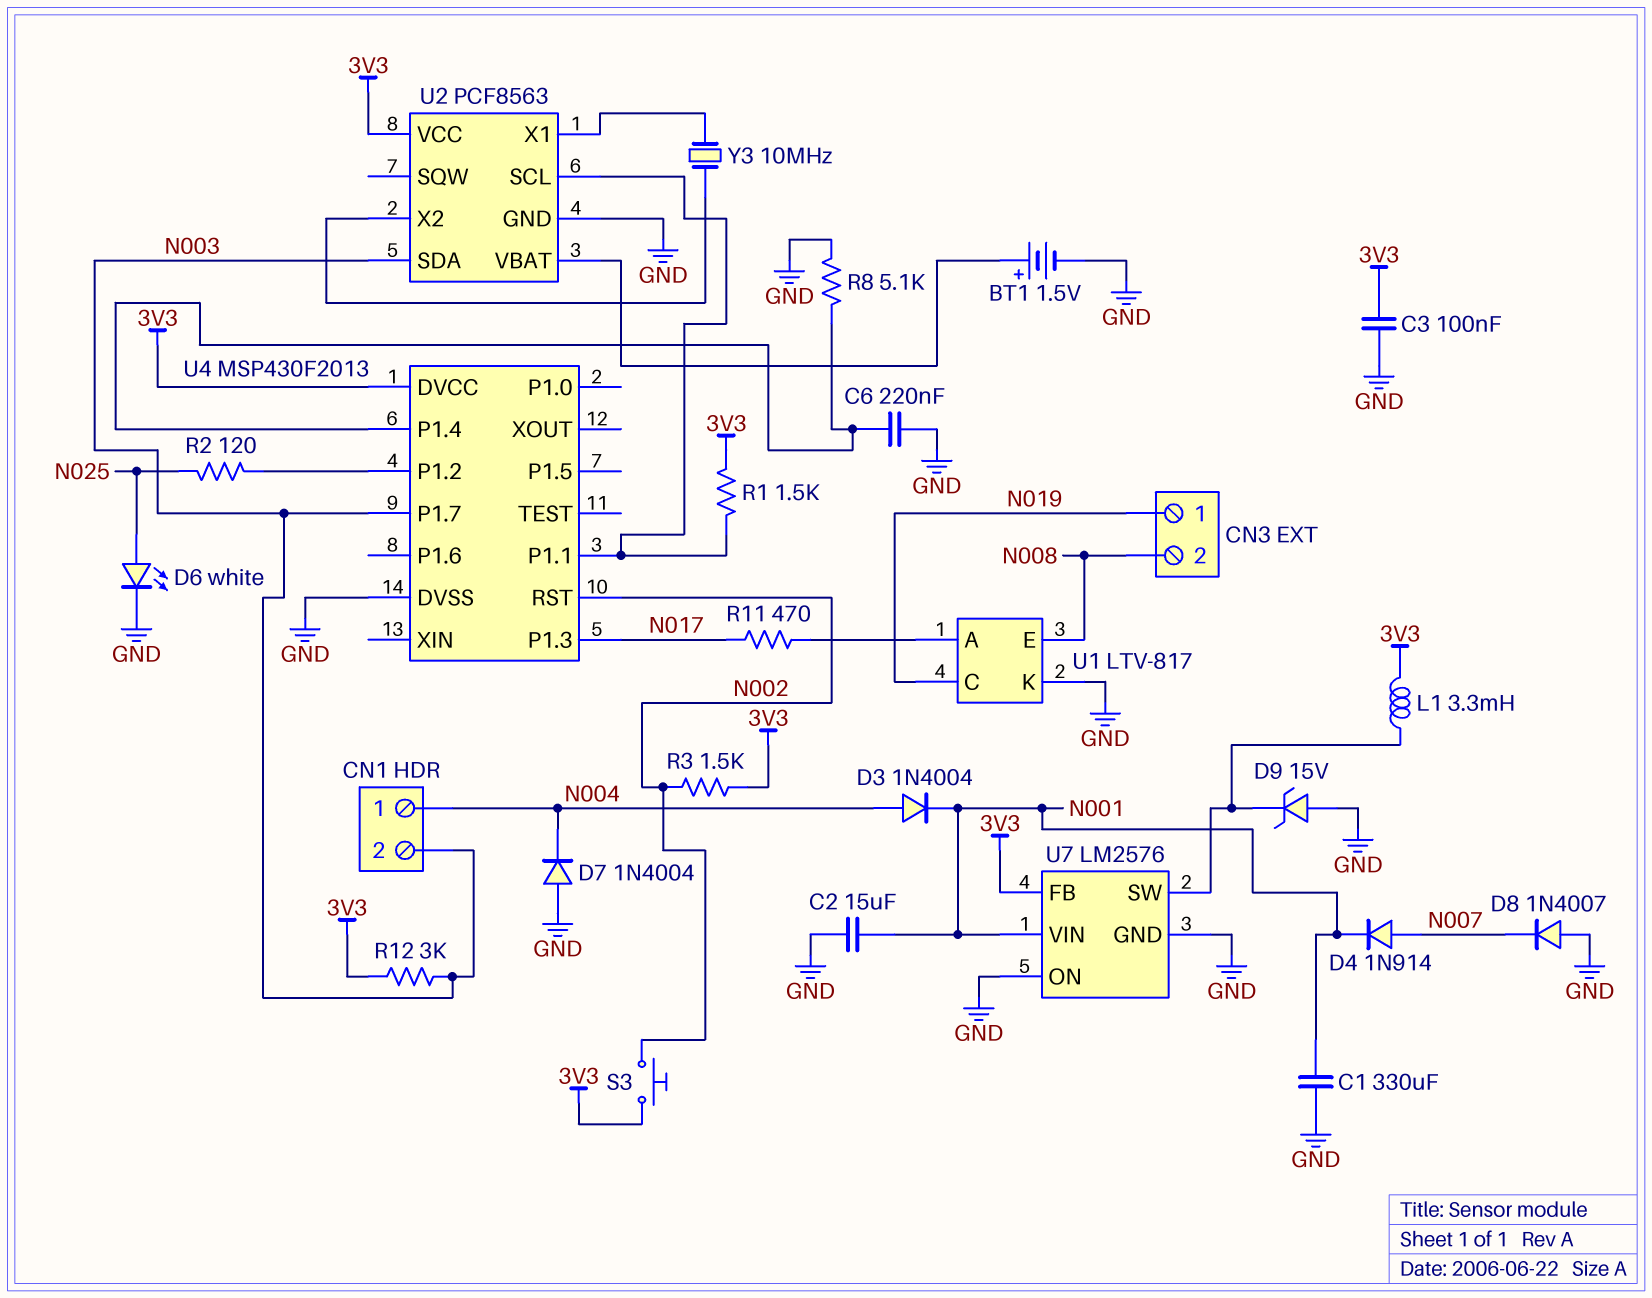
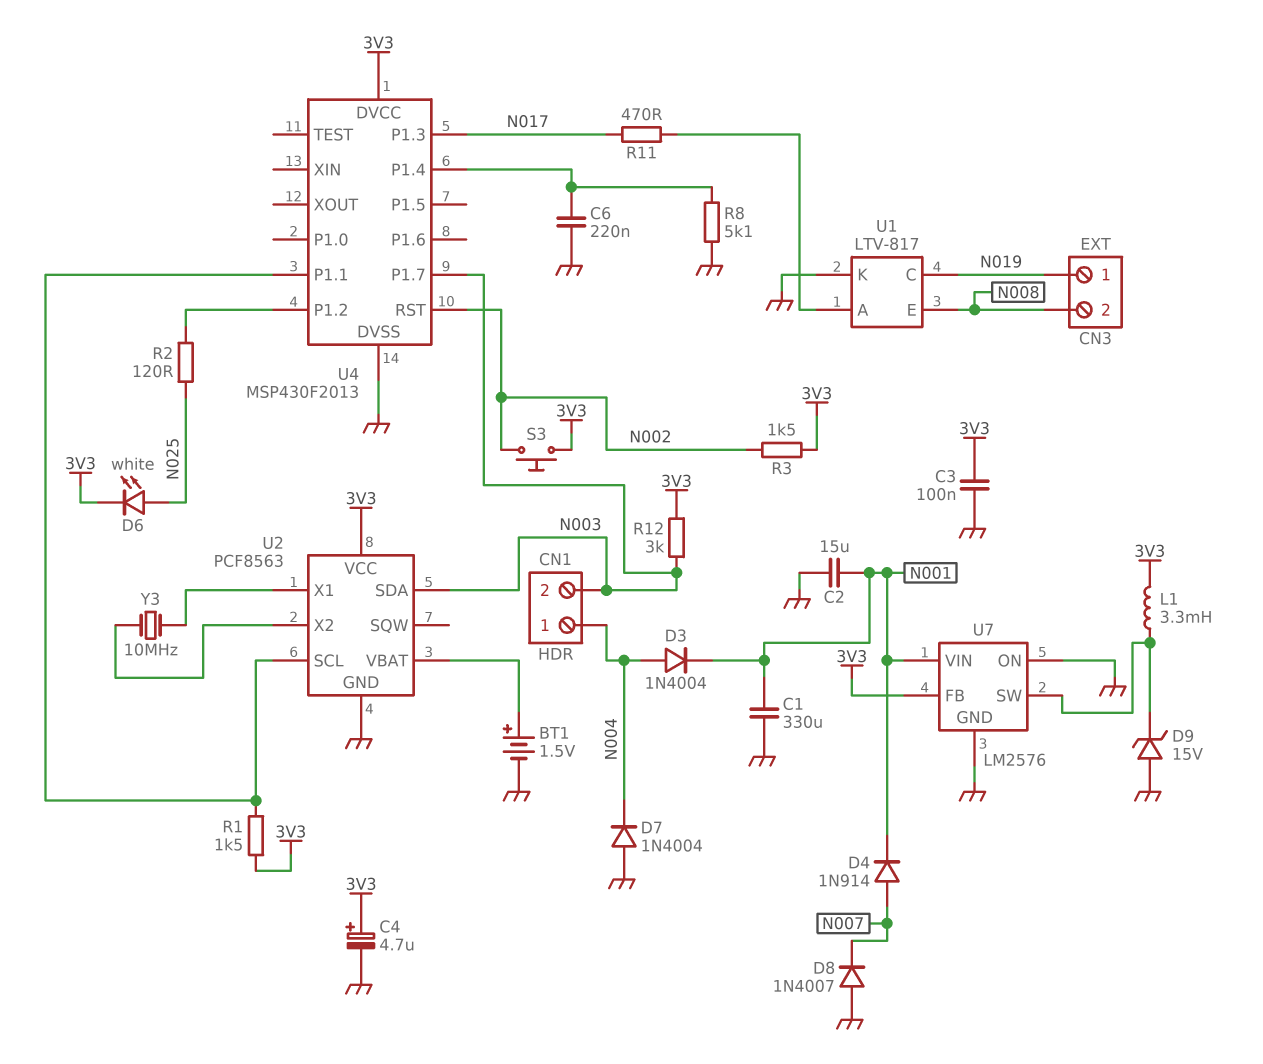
C4: none -> 4.7uF (plus 3V3, minus GND)
D6: LED white (A N025, K GND) -> LED white (A N025, K 3V3)

